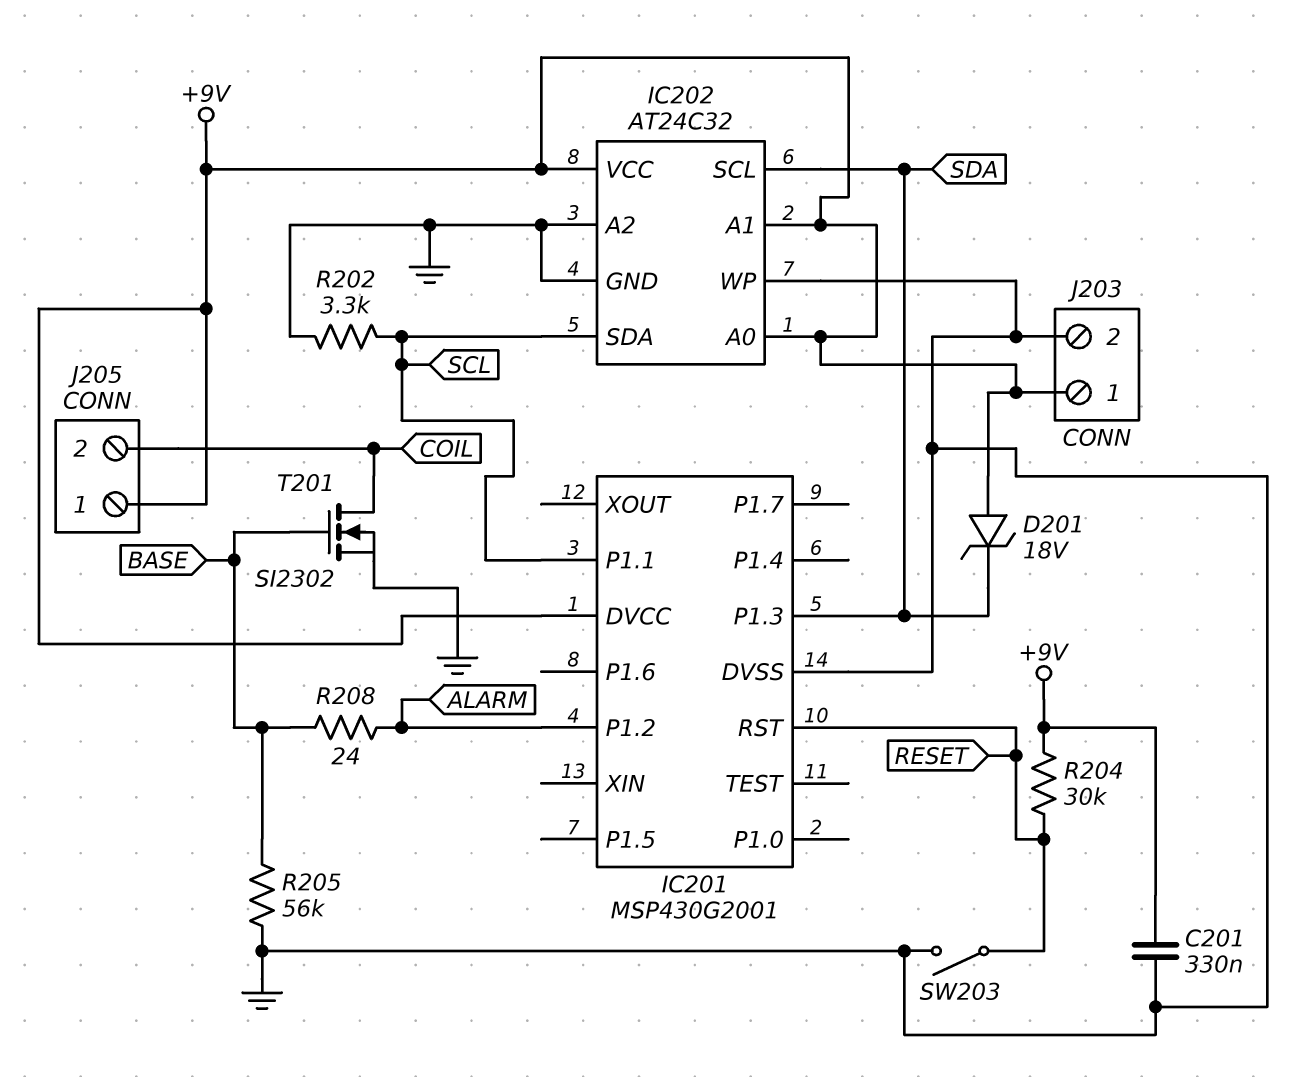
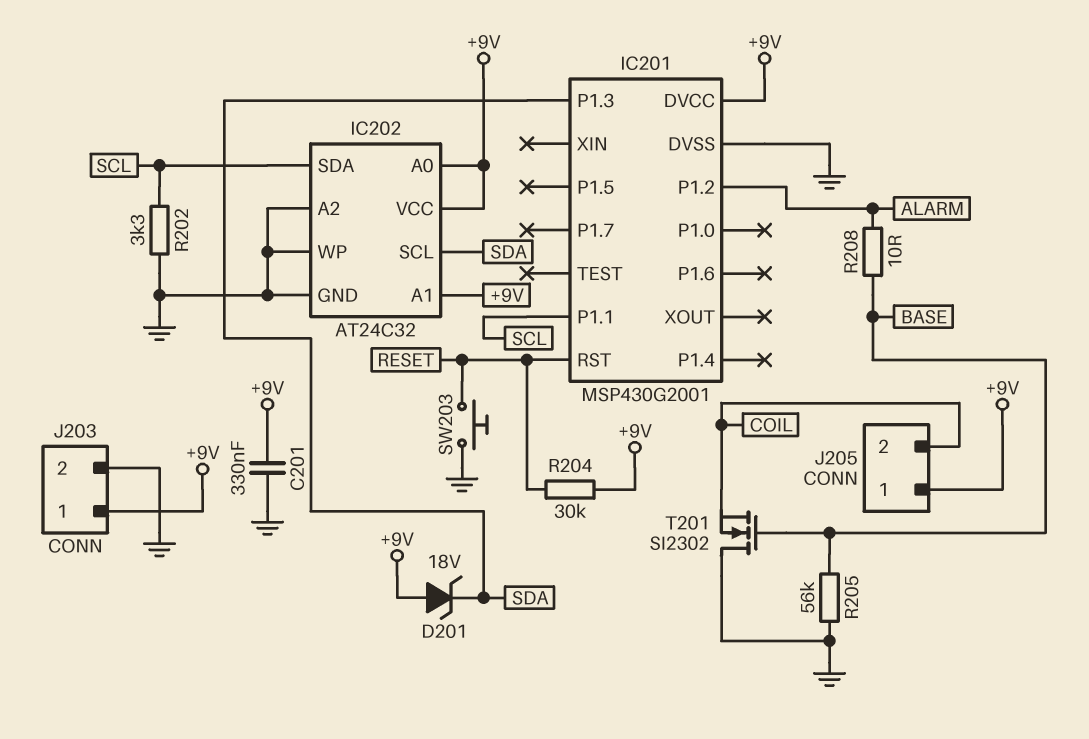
R208: 24 (ALARM, BASE) -> 10 (ALARM, BASE)
SW203: switch (GND, RESET) -> button (GND, RESET)
T201: NMOS SI2302 (G BASE, D COIL, S GND) -> NMOS SI2302 (G BASE, D GND, S COIL)

